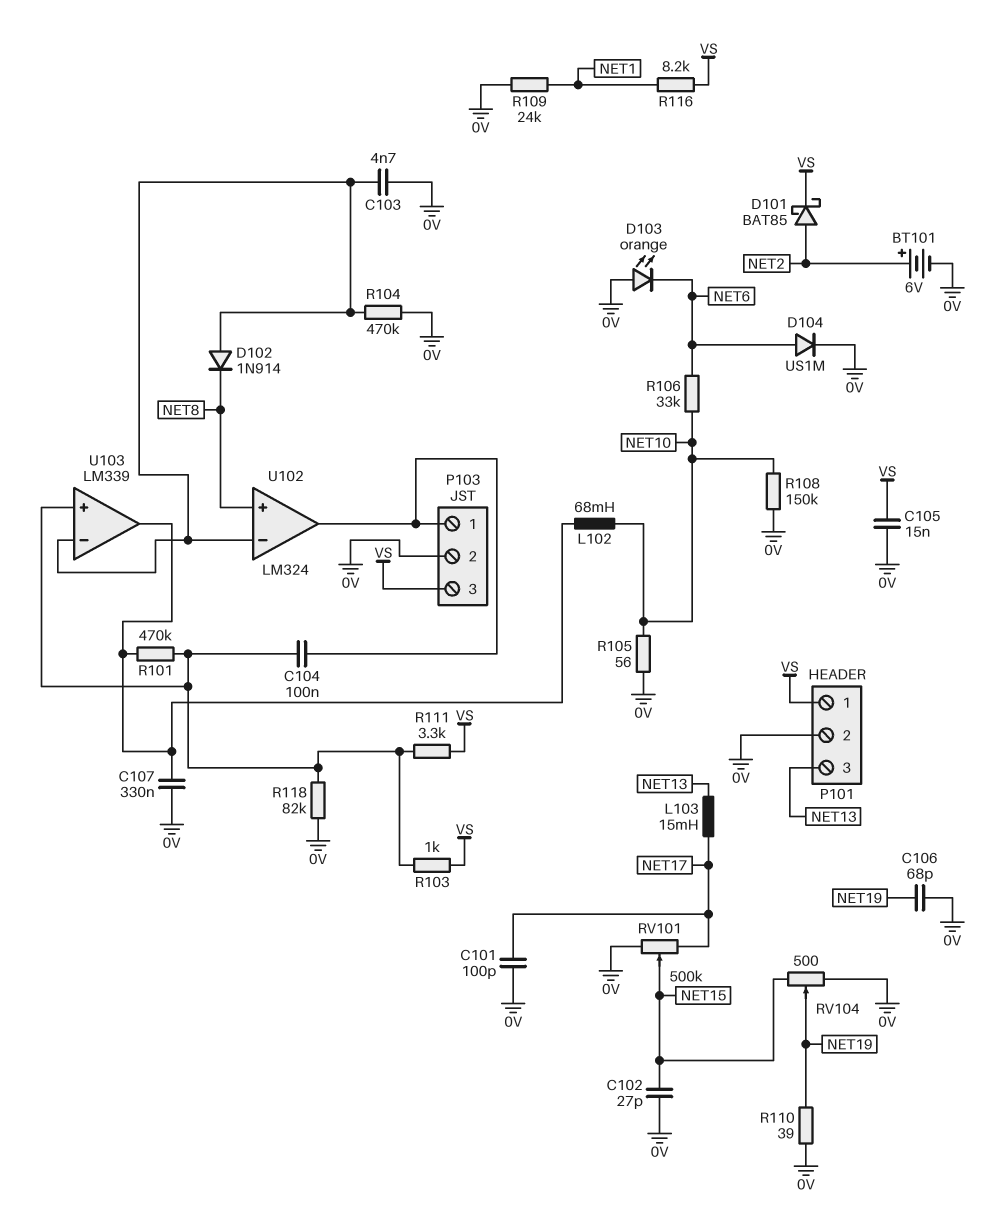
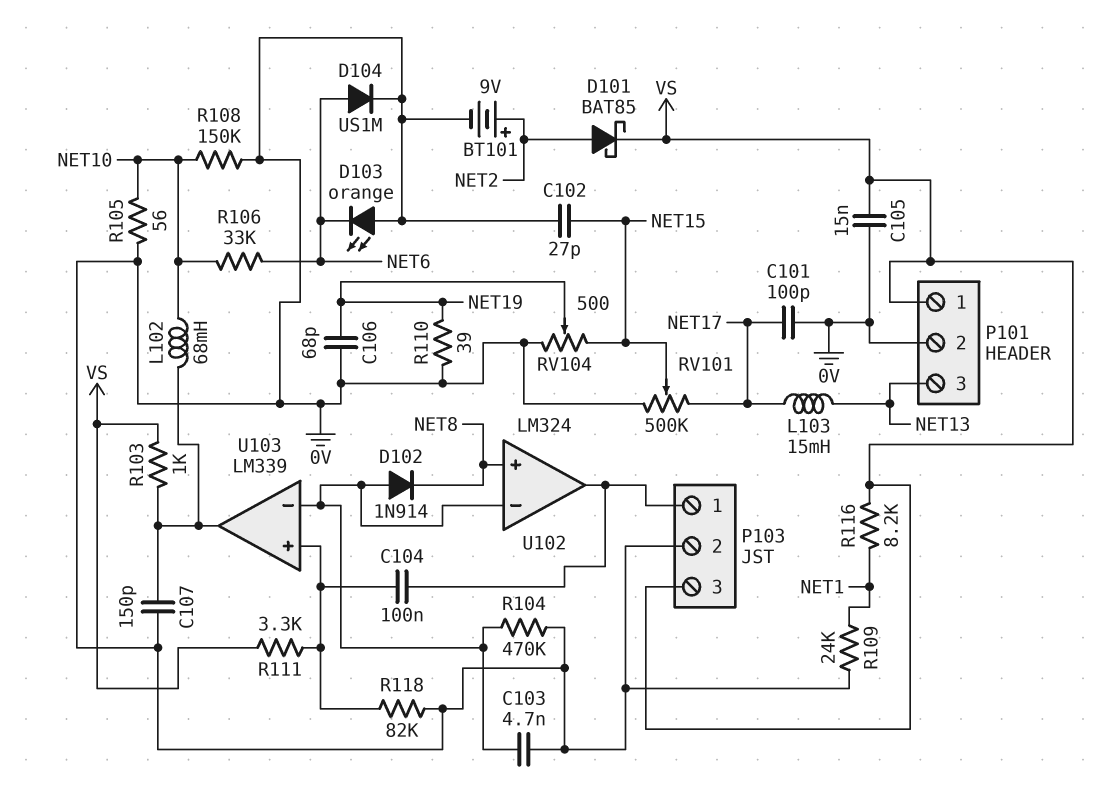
BT101: 6V (plus NET2, minus 0V) -> 9V (plus NET2, minus 0V)
C107: 330nF (0V, U103/out) -> 150pF (0V, U103/out)
R101: 470k (U103/in+, U103/out) -> none
R103: 1k (U103/in+, VS) -> 1k (U103/out, VS)

